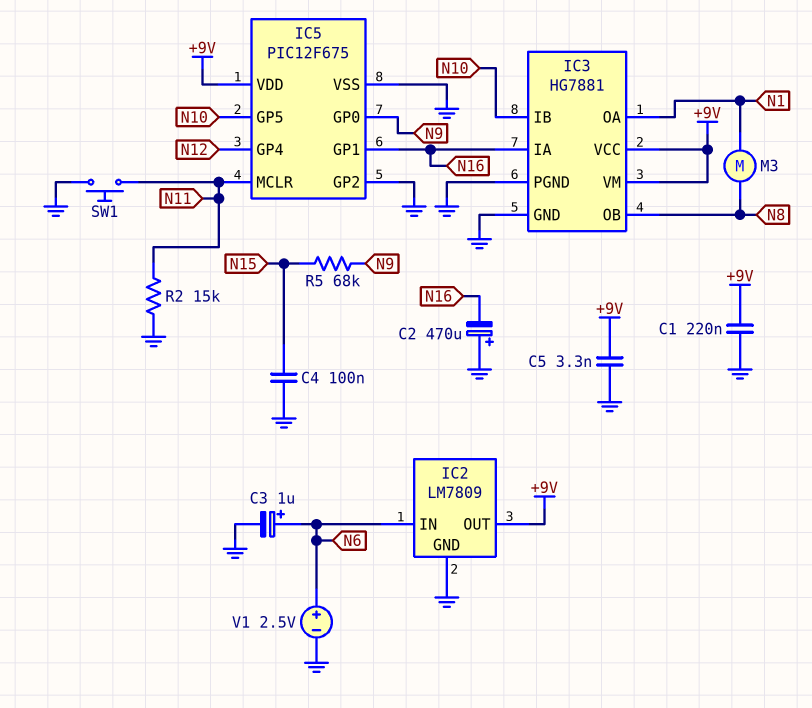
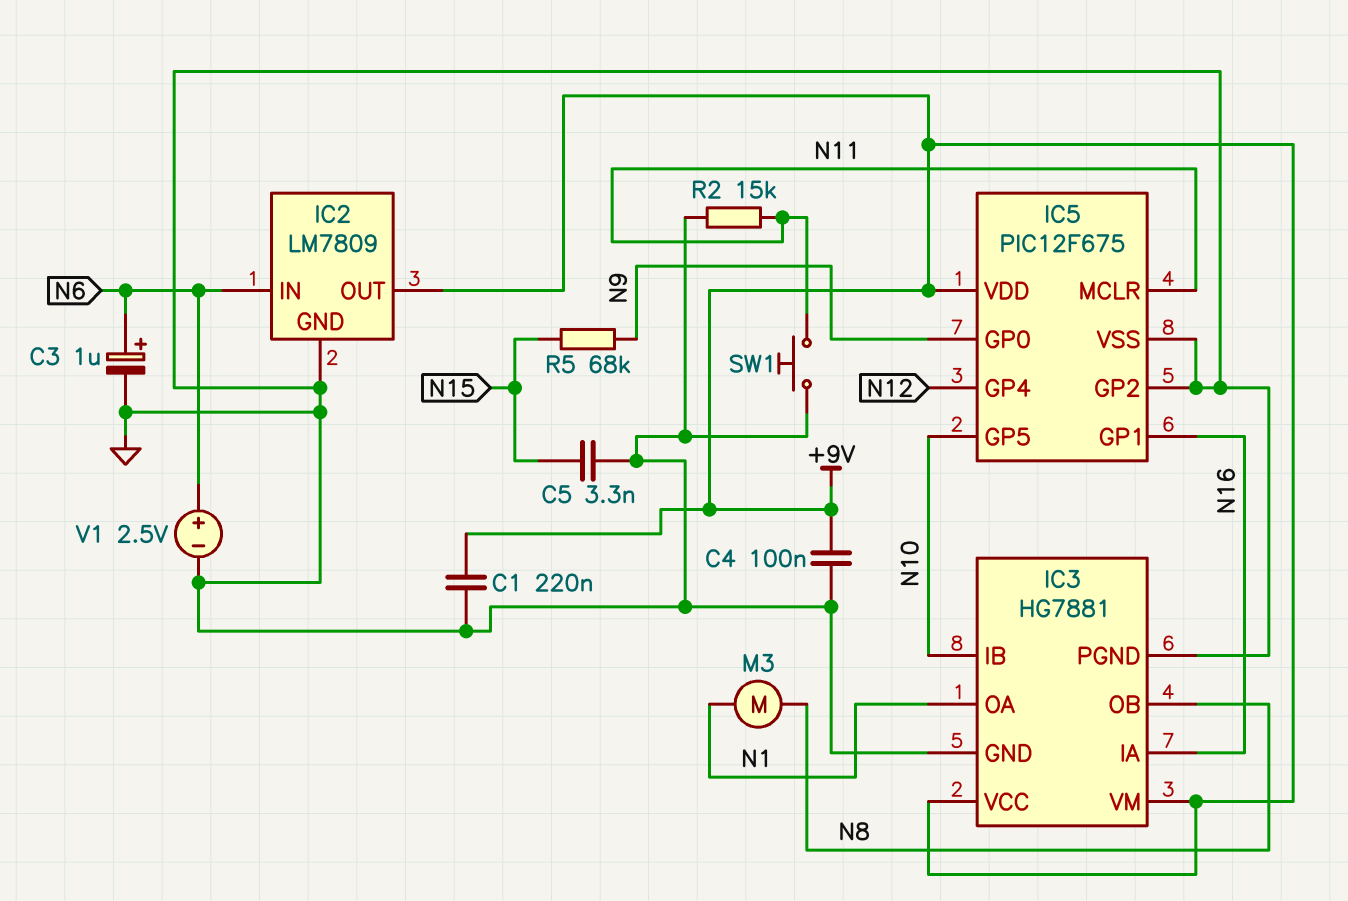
C2: 470uF (plus GND, minus N16) -> none
C4: 100nF (GND, N15) -> 100nF (+9V, GND)
C5: 3.3nF (+9V, GND) -> 3.3nF (GND, N15)

